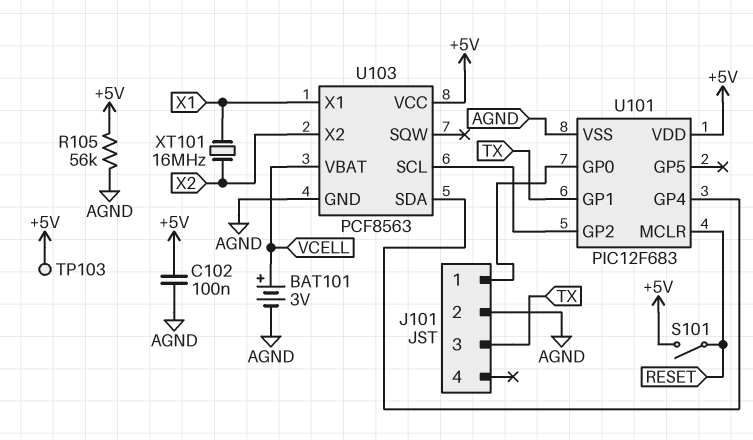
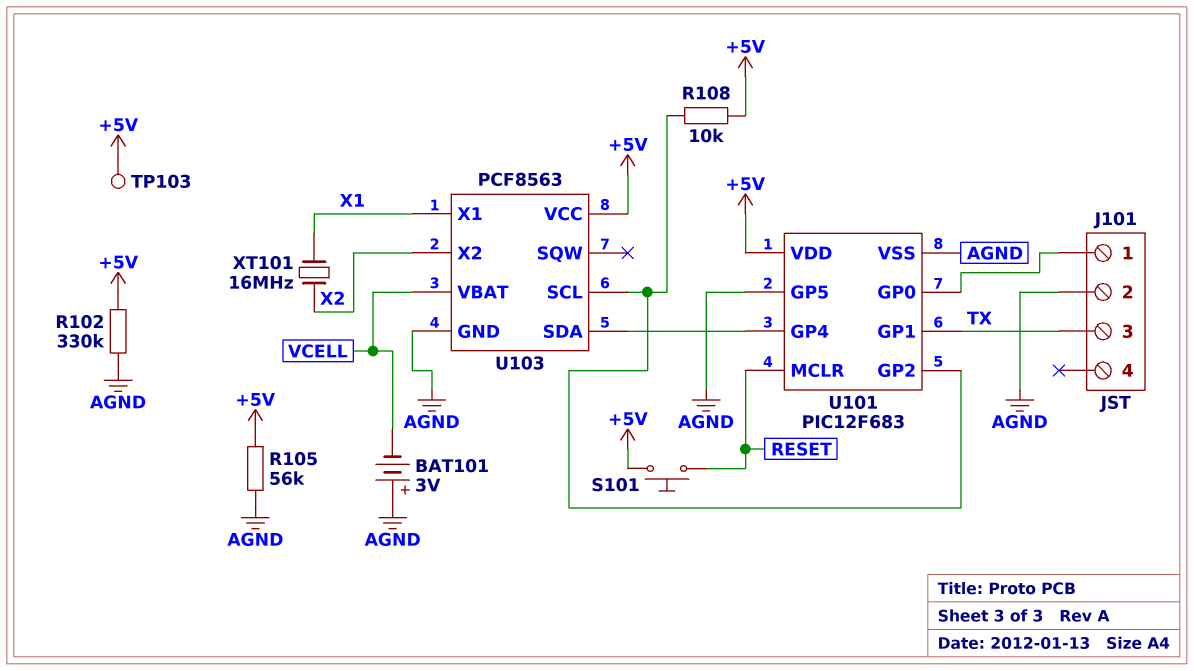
BAT101: 3V (plus VCELL, minus AGND) -> 3V (plus AGND, minus VCELL)
C102: 100nF (+5V, AGND) -> none
R102: none -> 330k (+5V, AGND)
R108: none -> 10k (+5V, U101/GP2)
S101: switch (+5V, RESET) -> button (+5V, RESET)
U101 pin GP5: none -> AGND

